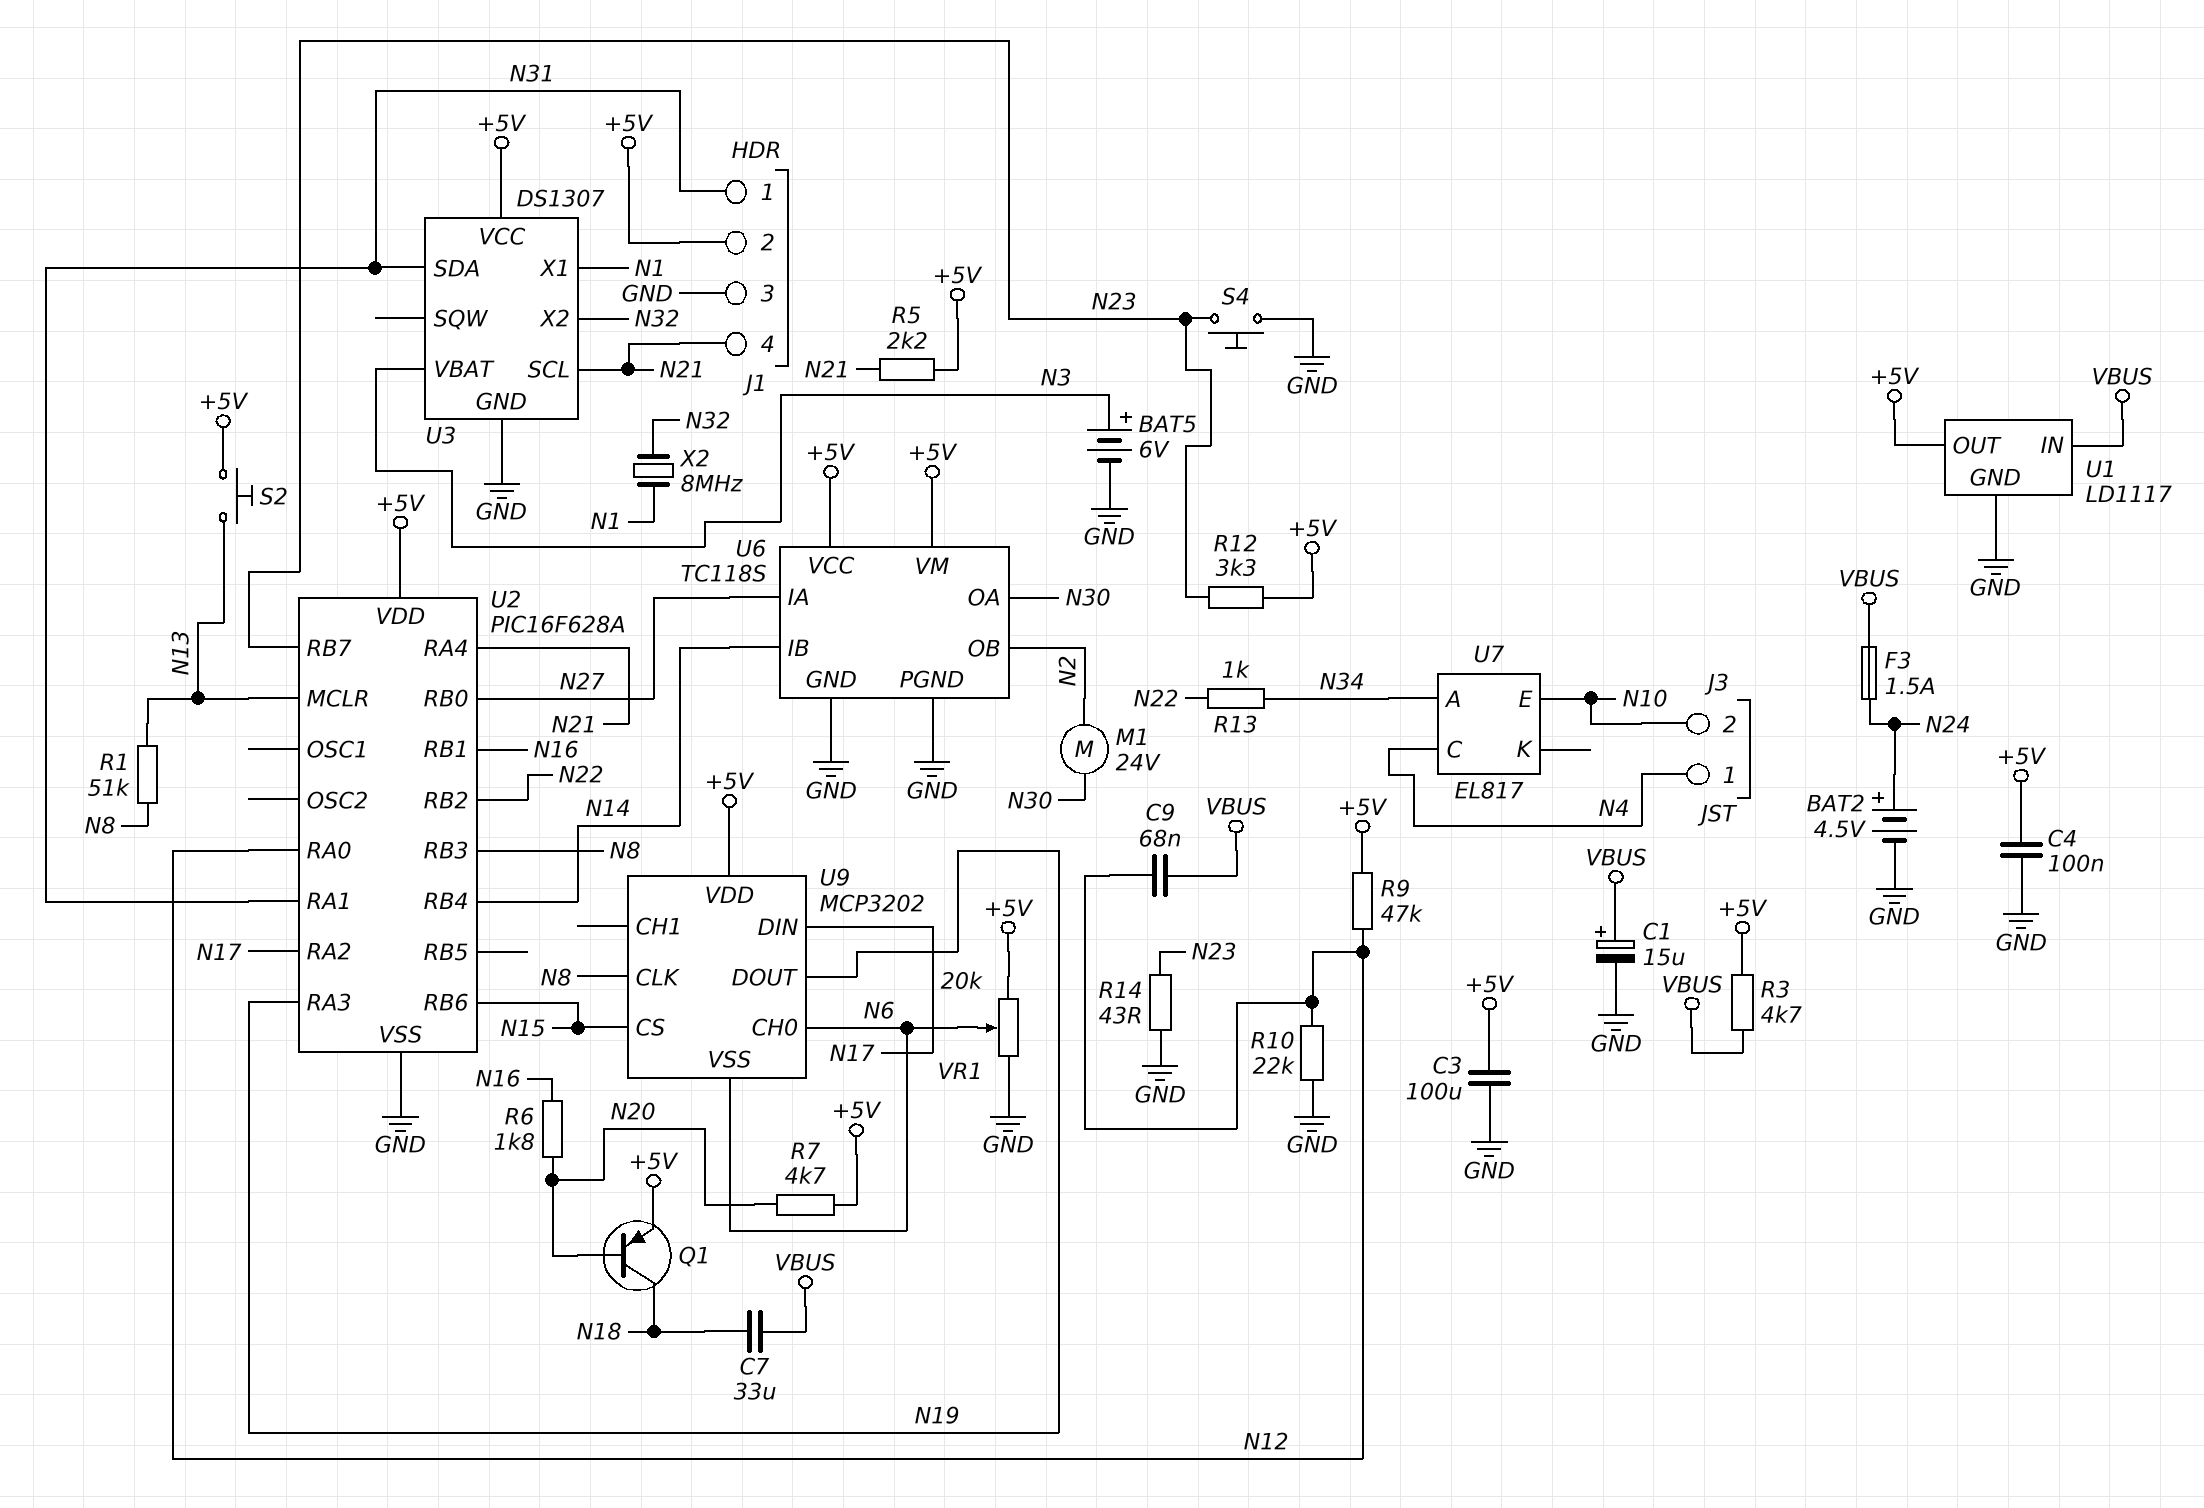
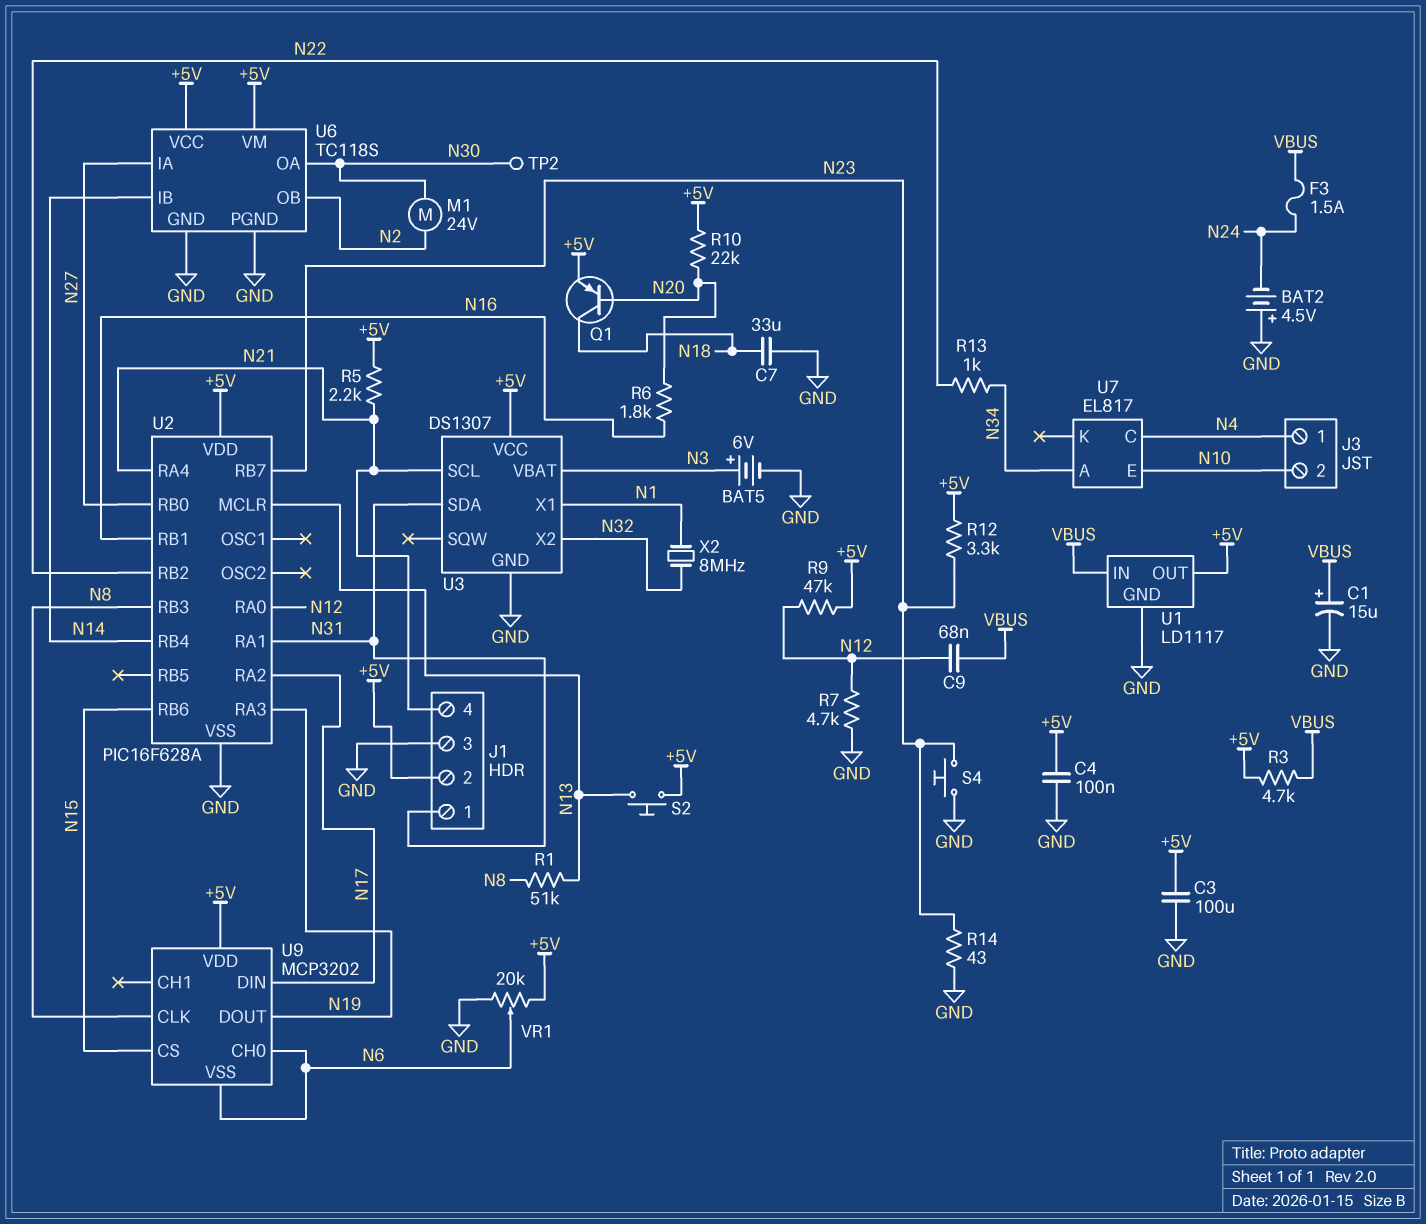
BAT2: 4.5V (plus N24, minus GND) -> 4.5V (plus GND, minus N24)
C7: 33uF (N18, VBUS) -> 33uF (GND, N18)
R7: 4.7k (+5V, N20) -> 4.7k (GND, N12)
R10: 22k (GND, N12) -> 22k (+5V, N20)
TP2: none -> test point (N30)

